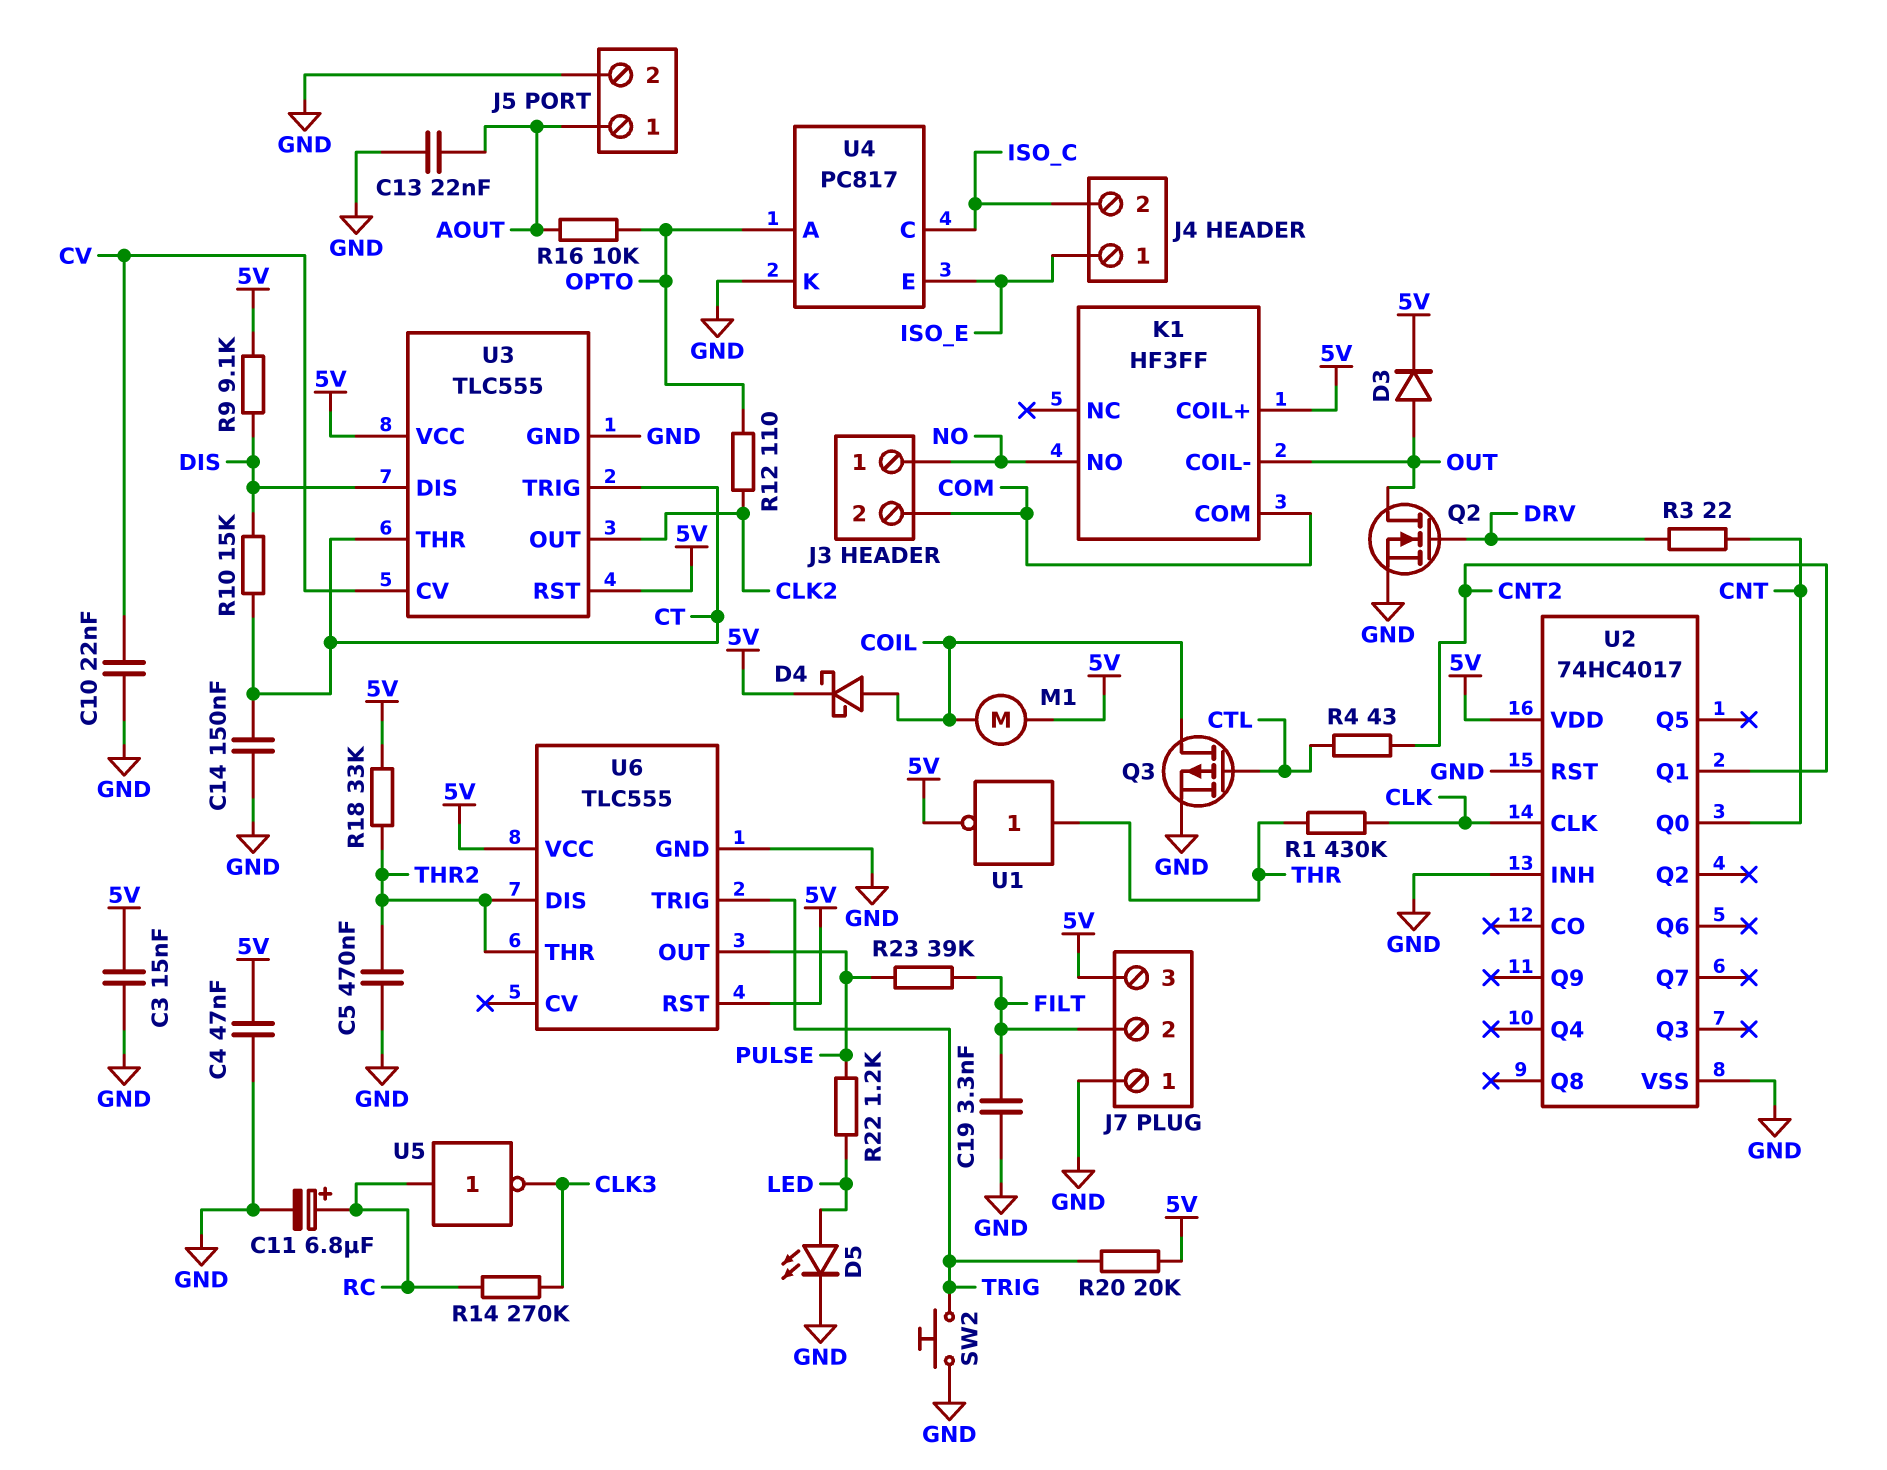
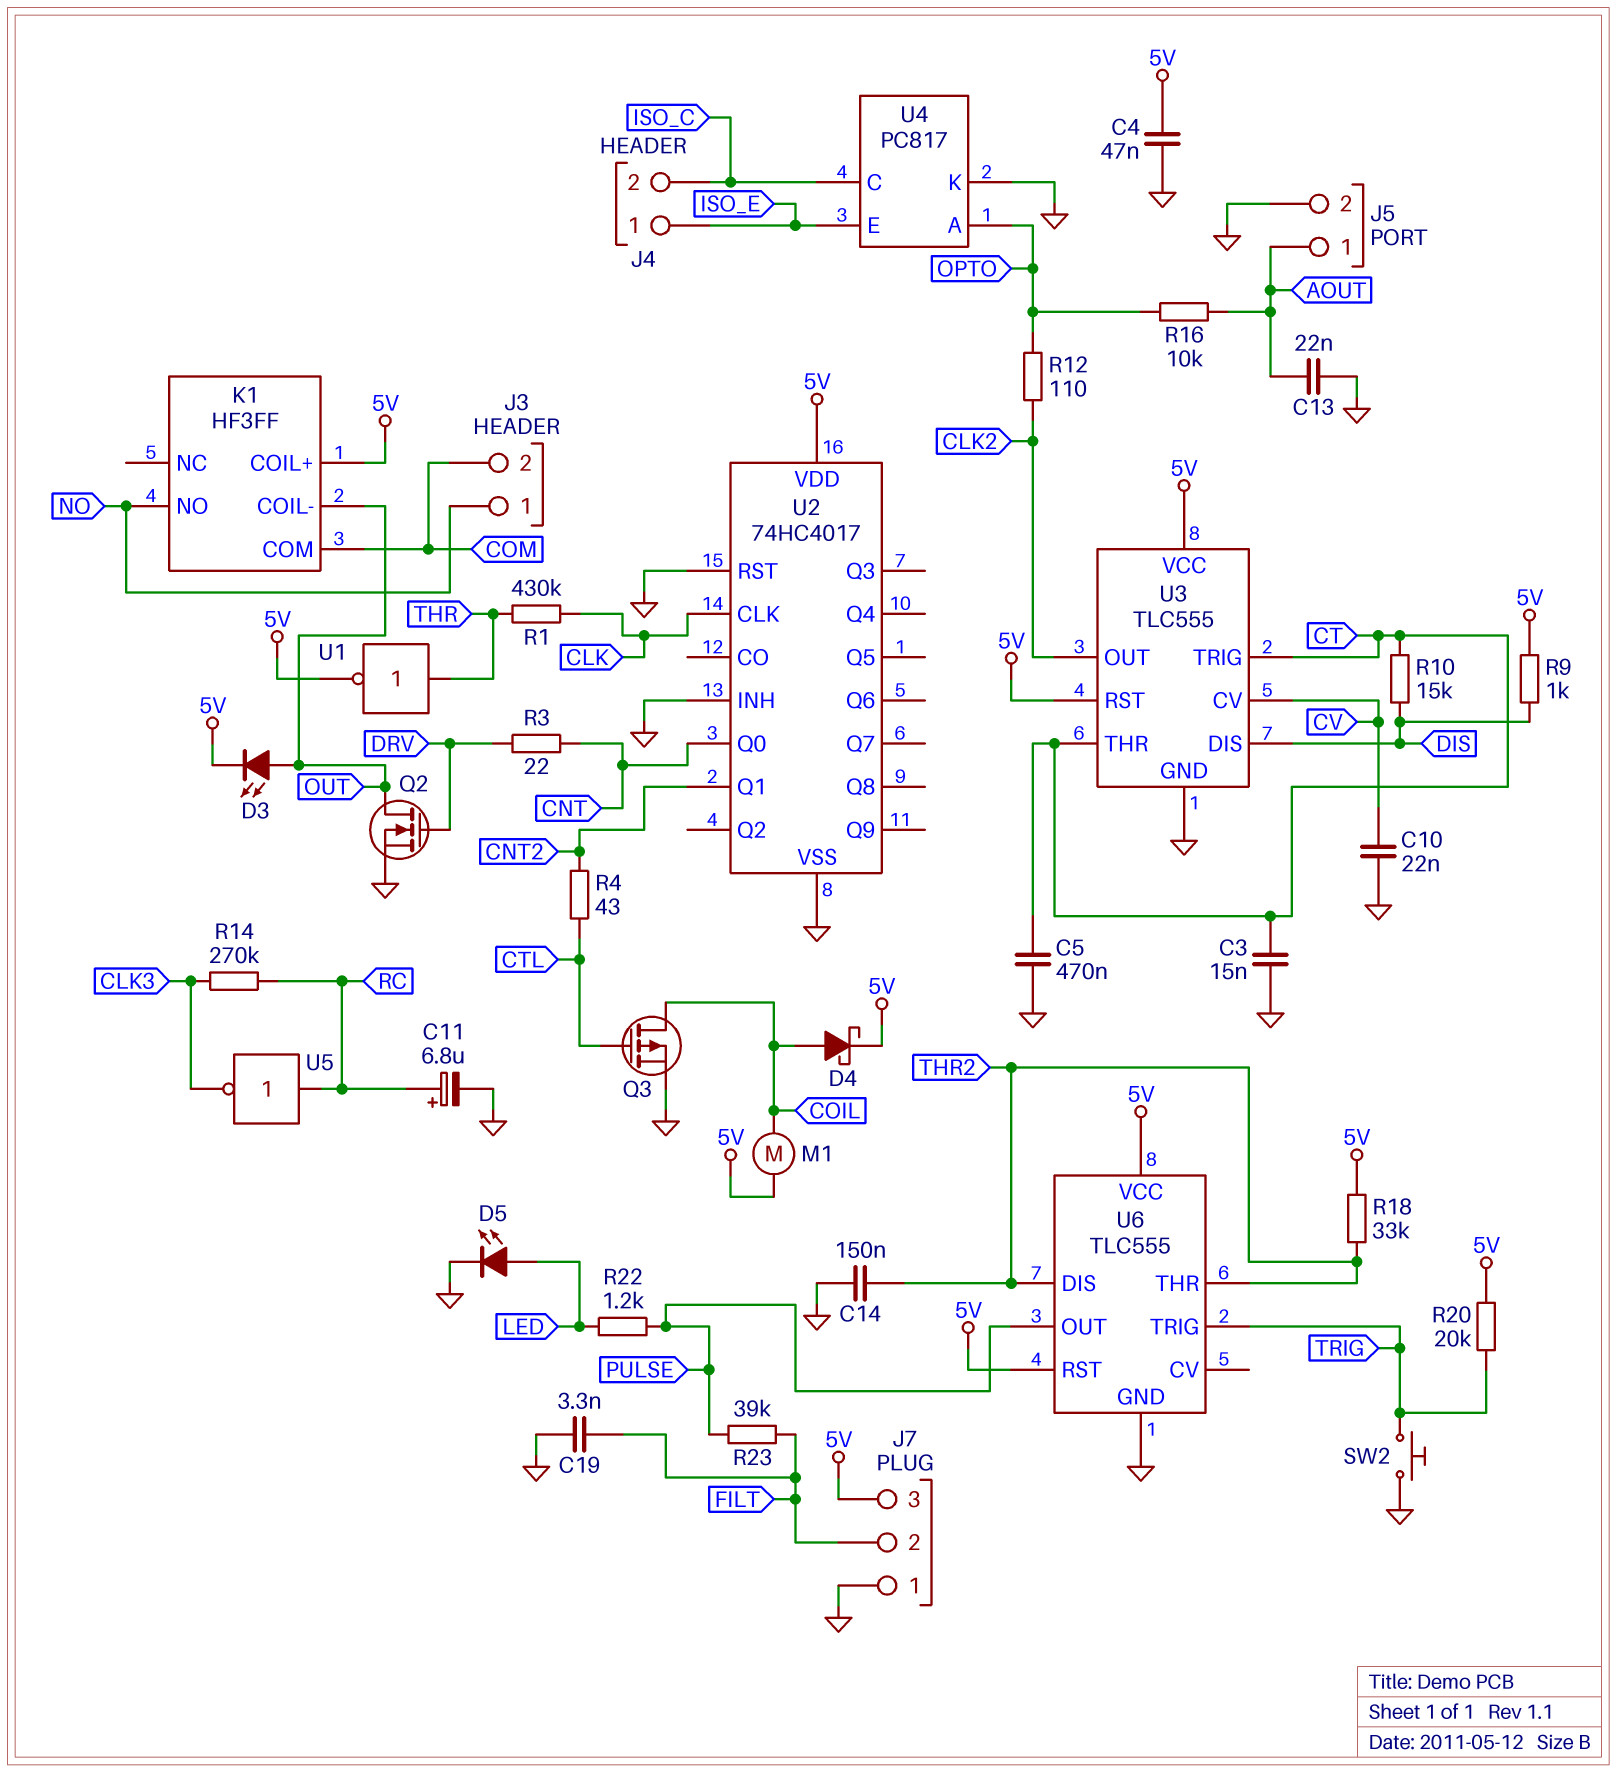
C3: 15nF (5V, GND) -> 15nF (CT, GND)
C5: 470nF (GND, THR2) -> 470nF (CT, GND)
C14: 150nF (CT, GND) -> 150nF (GND, THR2)
D3: diode (A OUT, K 5V) -> LED (A OUT, K 5V)
R9: 9.1k (5V, DIS) -> 1k (5V, DIS)

